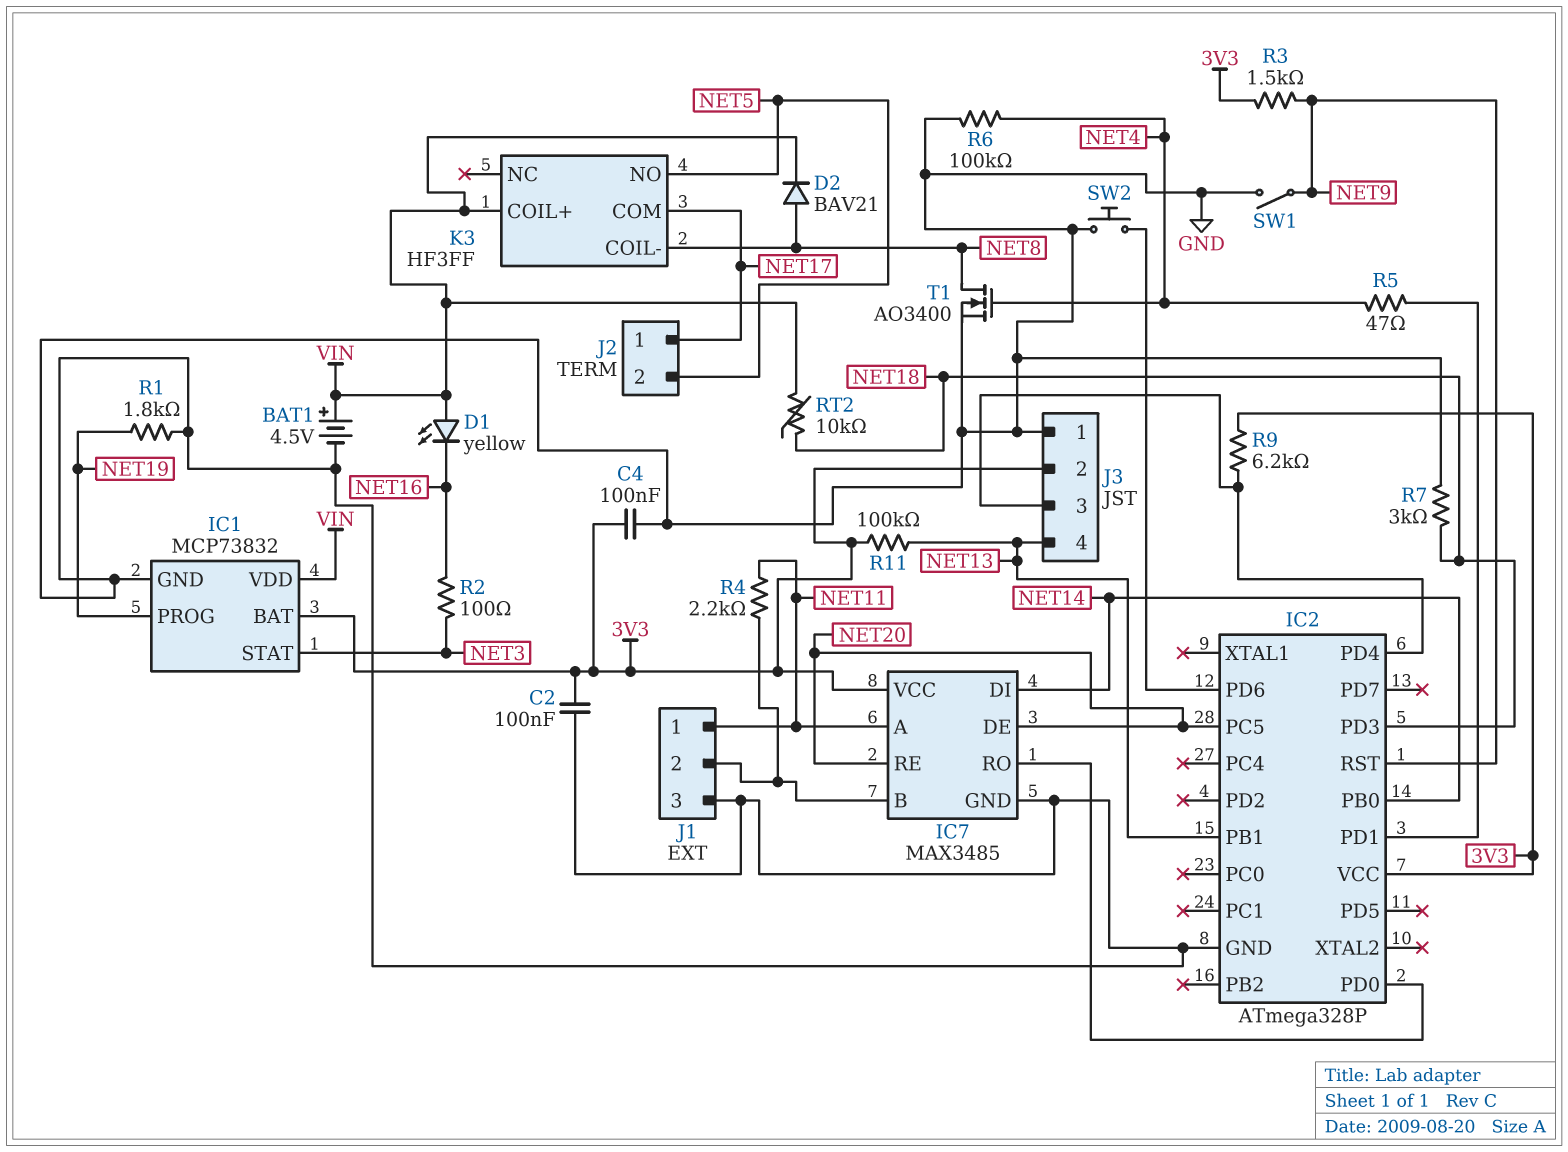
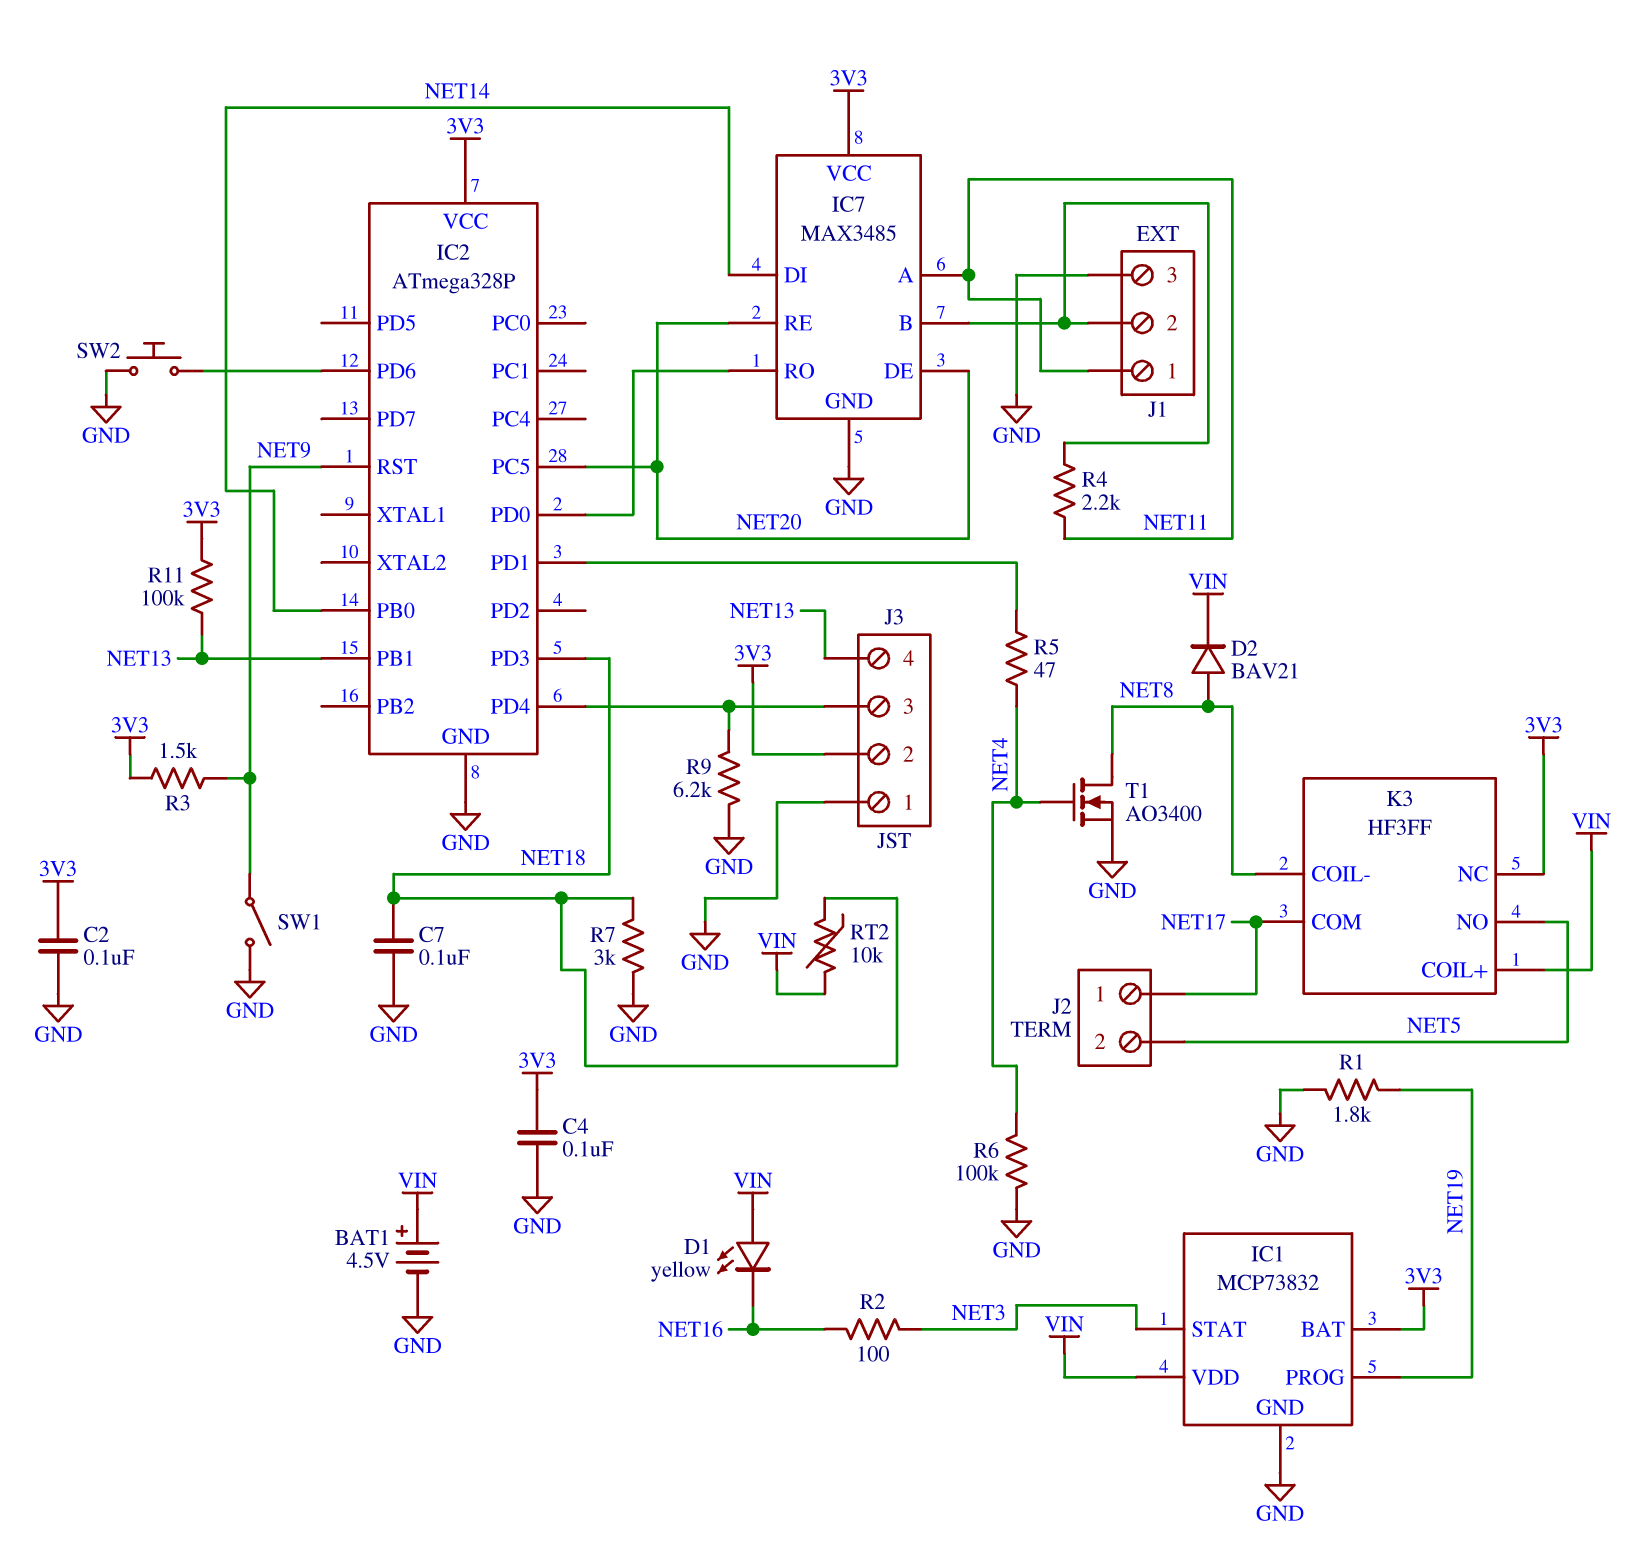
C7: none -> 100nF (GND, NET18)
K3 pin NC: none -> 3V3
R9: 6.2k (3V3, IC2/PD4) -> 6.2k (GND, IC2/PD4)

